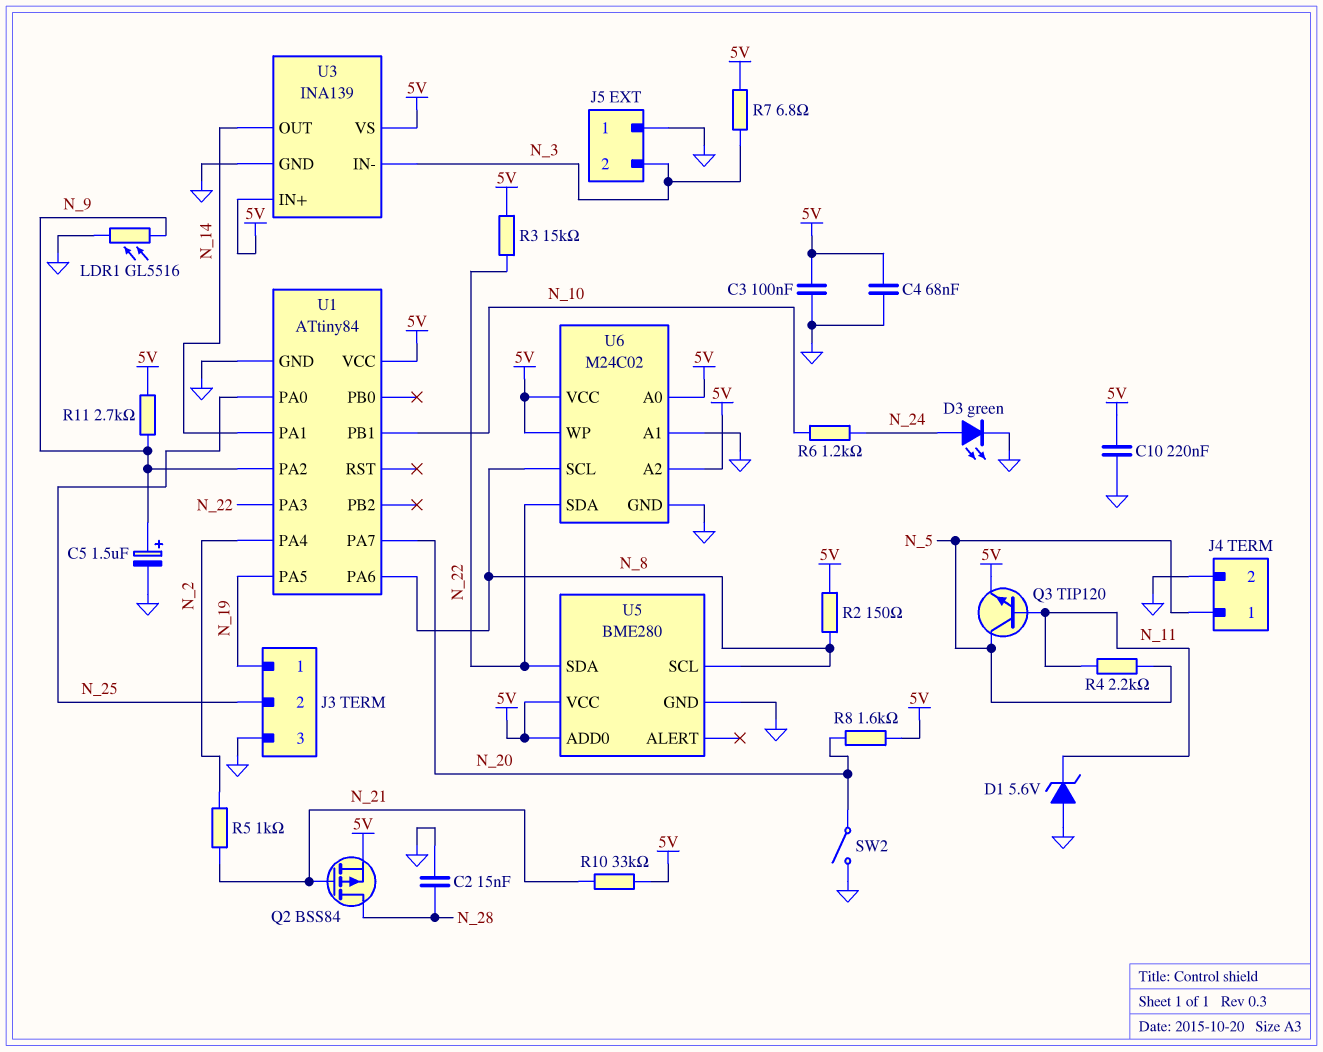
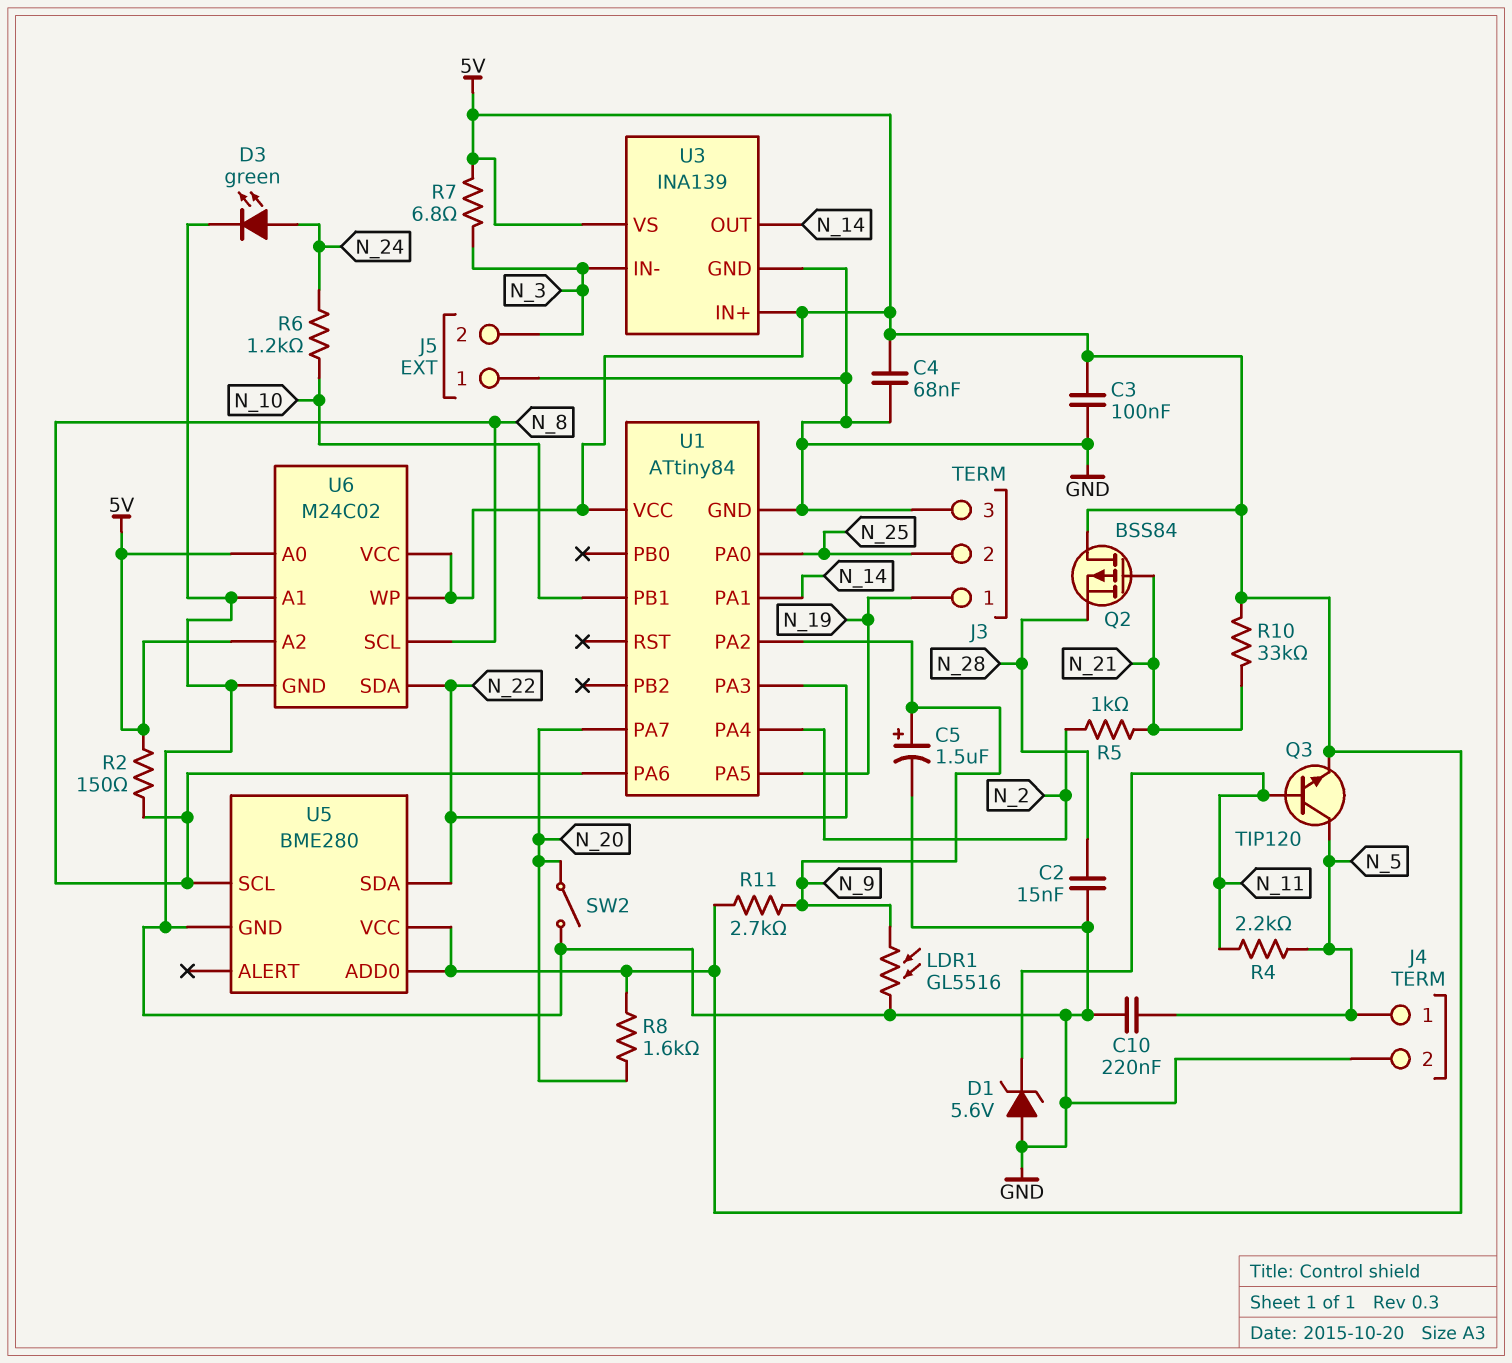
C10: 220nF (5V, GND) -> 220nF (GND, N_5)
Q2: PMOS BSS84 (G N_21, D N_28, S 5V) -> PMOS BSS84 (G N_21, D 5V, S N_28)
R3: 15k (5V, N_22) -> none

